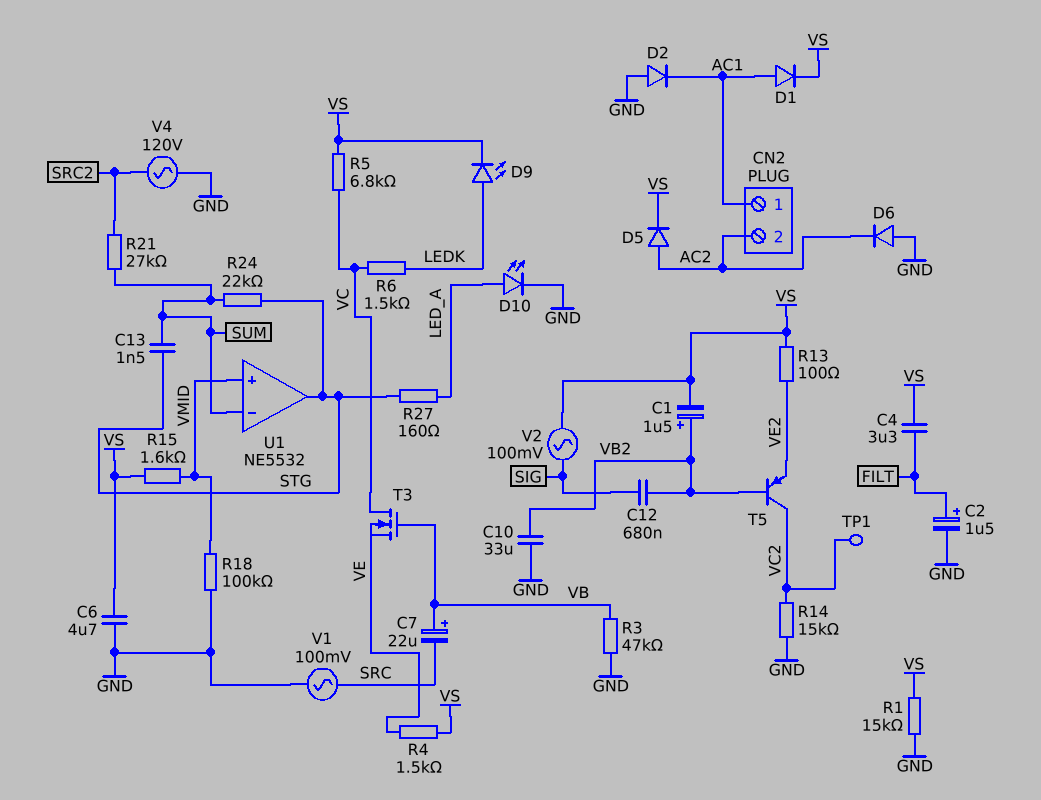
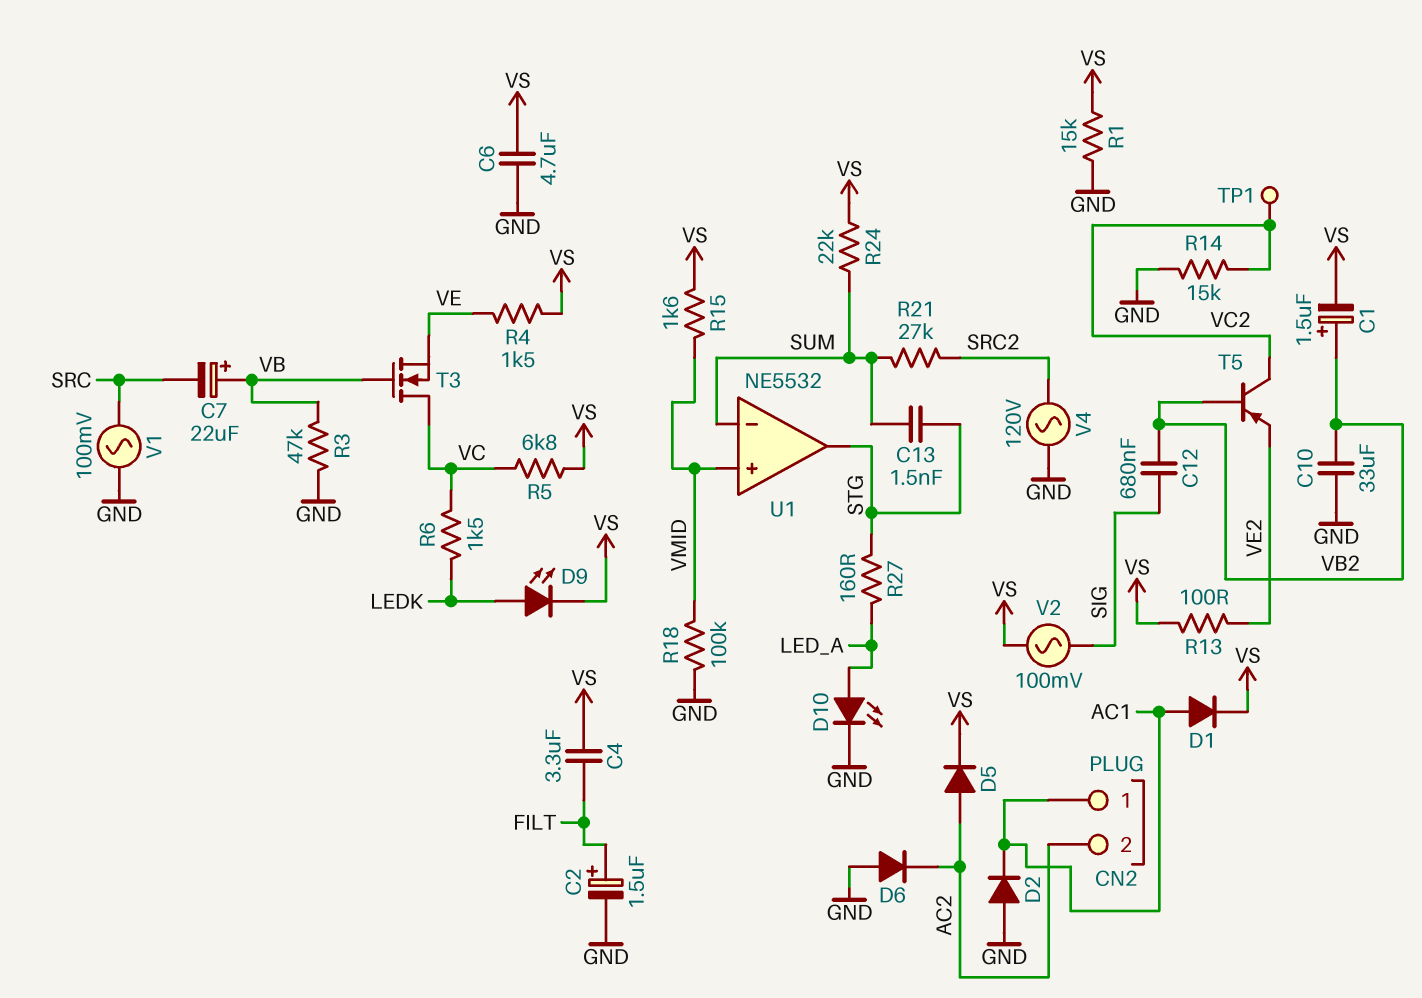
R24: 22k (STG, SUM) -> 22k (SUM, VS)

